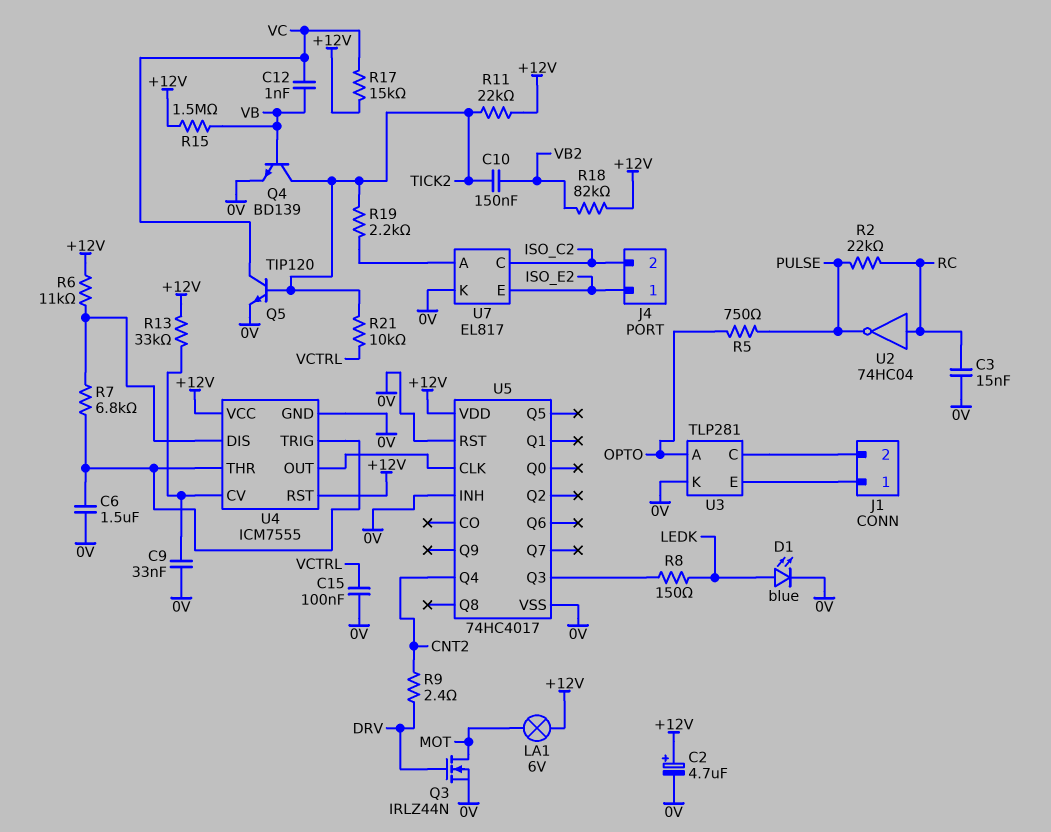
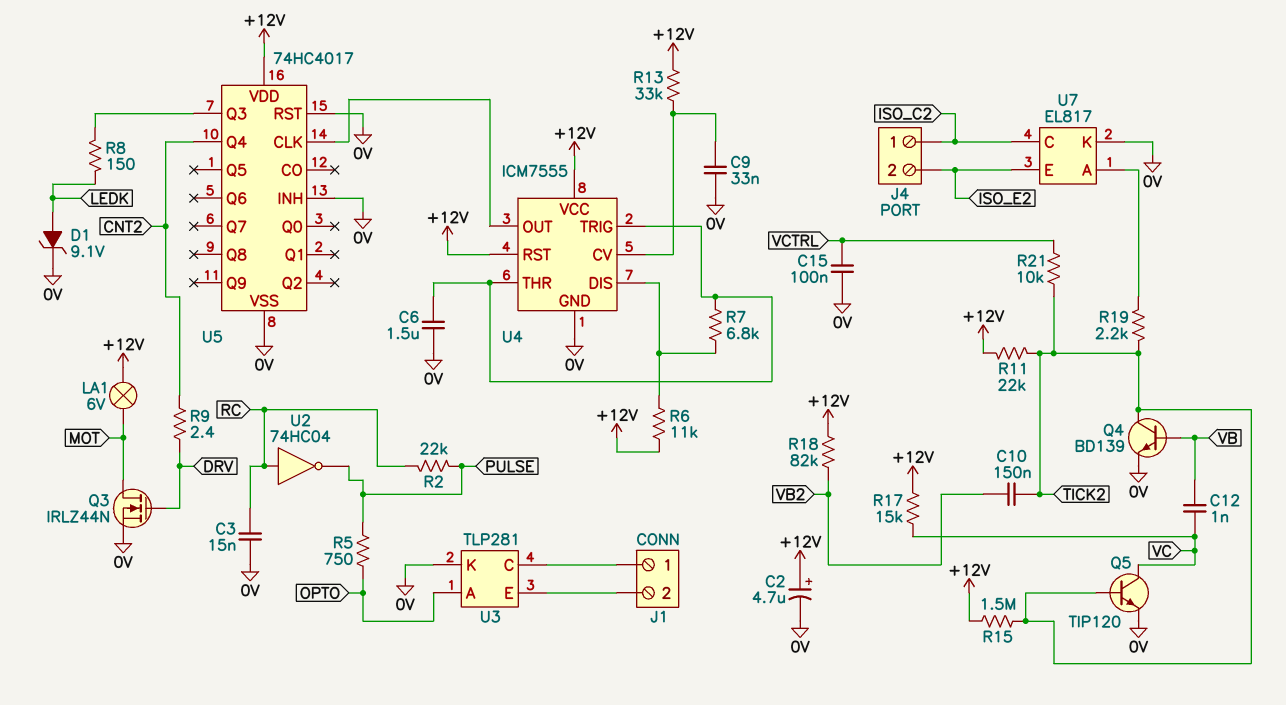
D1: LED blue (A LEDK, K 0V) -> zener 9.1V (A LEDK, K 0V)
J4 pin 1: ISO_E2 -> ISO_C2
J4 pin 2: ISO_C2 -> ISO_E2
R15: 1.5M (+12V, VB) -> 1.5M (+12V, TICK2)
U3 pin C: J1/2 -> J1/1
U3 pin E: J1/1 -> J1/2

